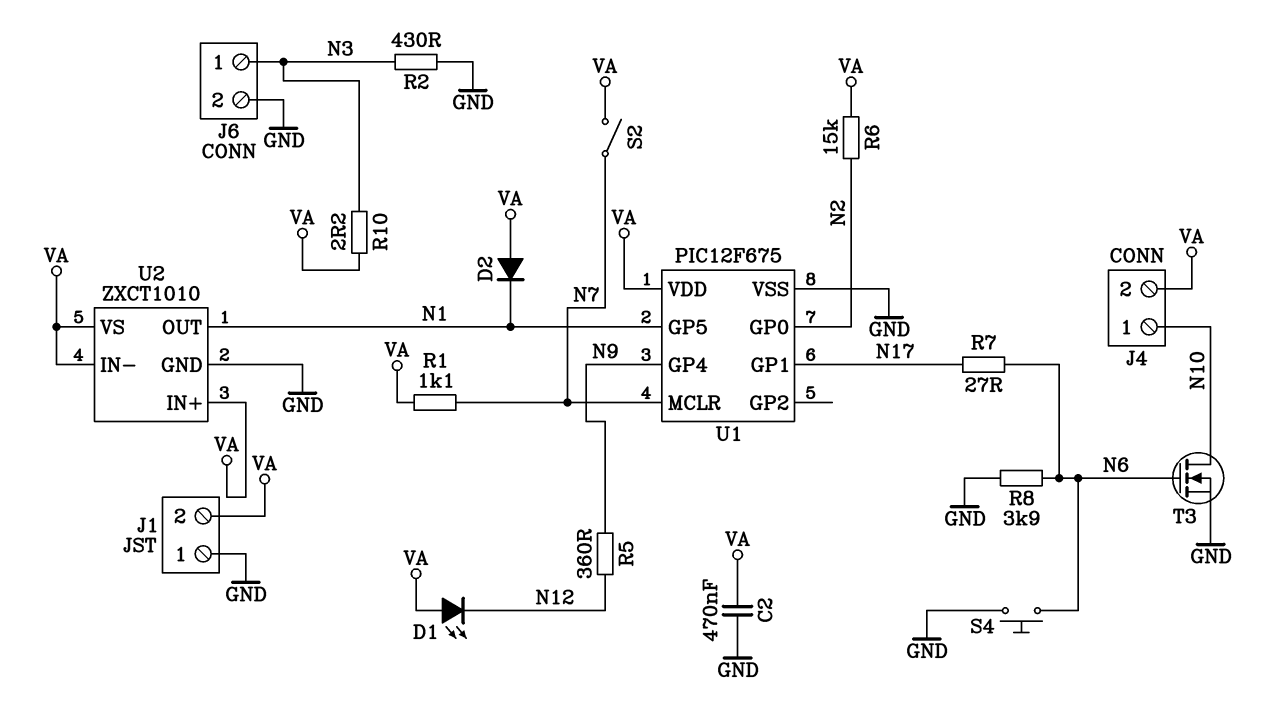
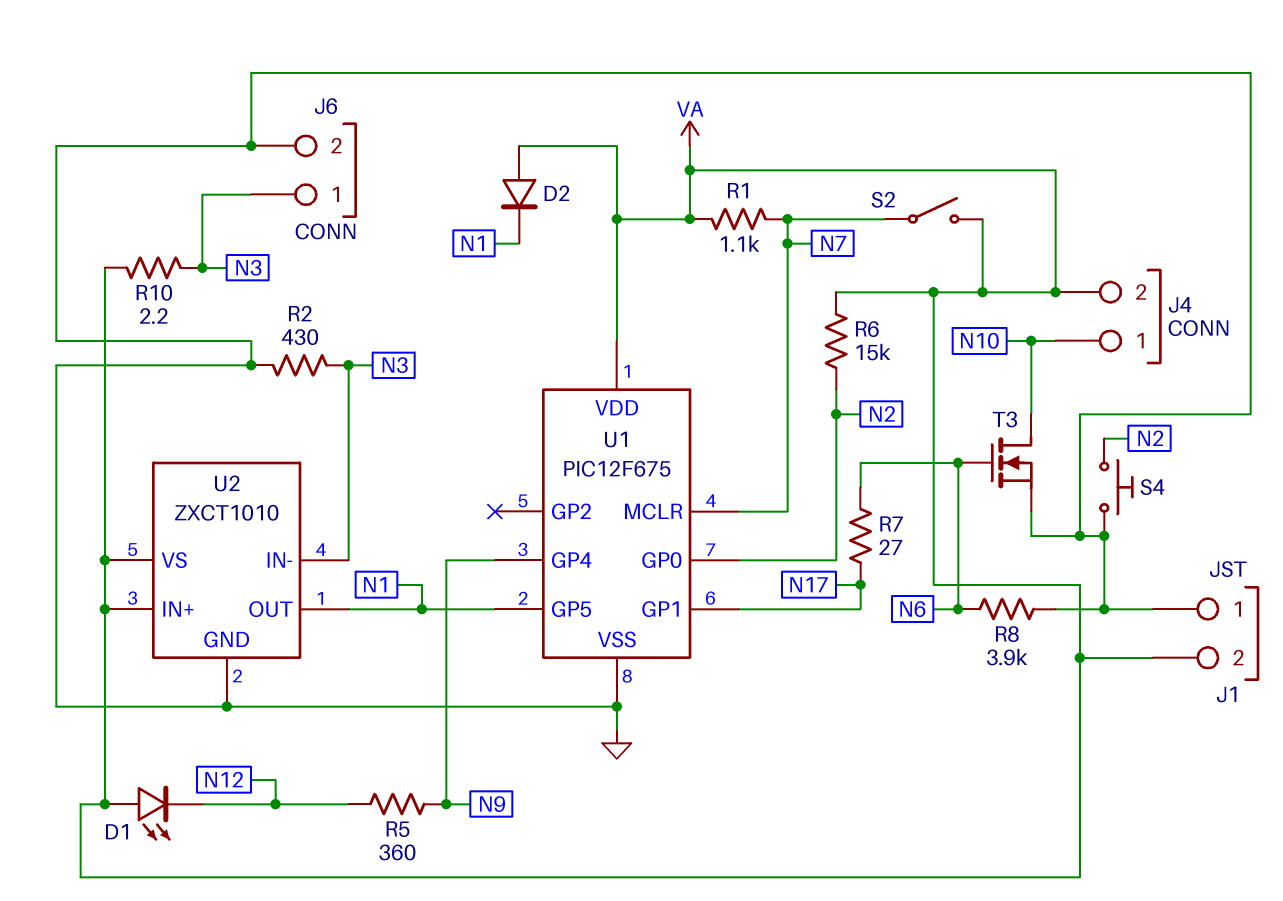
C2: 470nF (GND, VA) -> none
S4: button (GND, N6) -> button (GND, N2)
U2 pin IN-: VA -> N3

